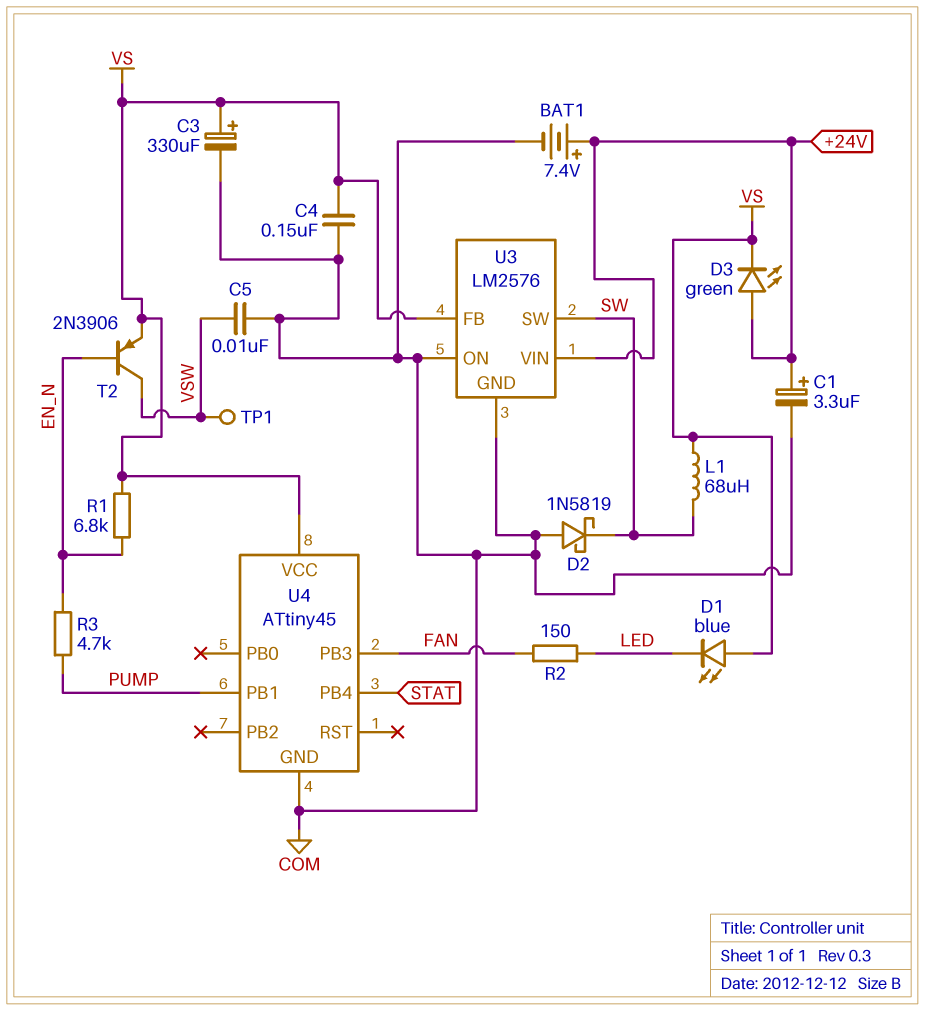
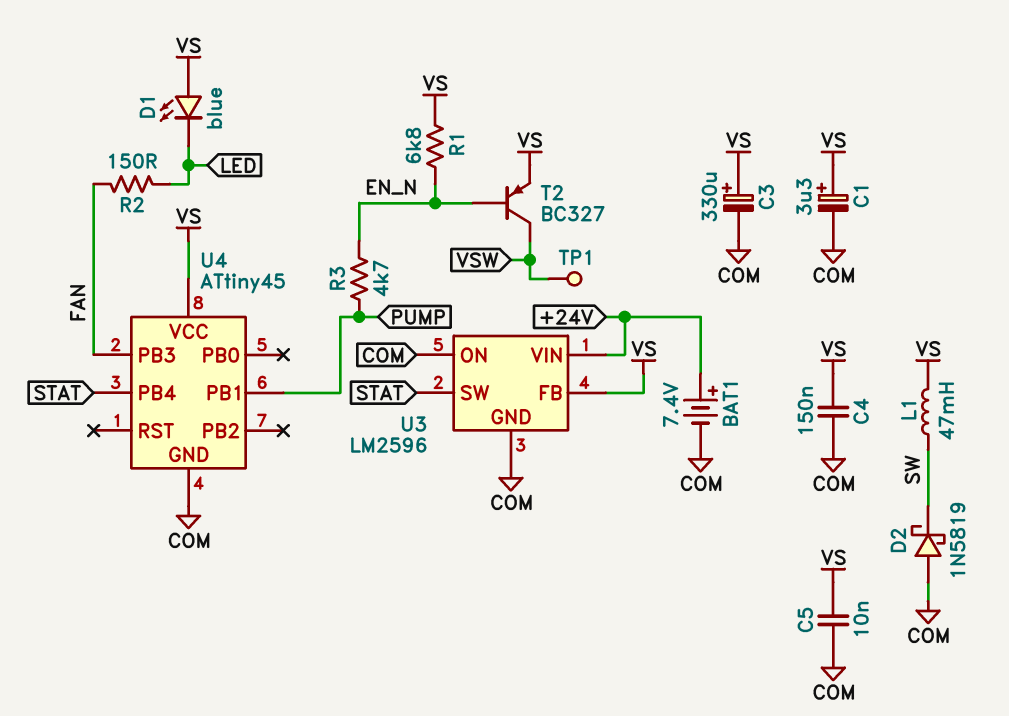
C1: 3.3uF (plus +24V, minus COM) -> 3.3uF (plus VS, minus COM)
C5: 10nF (COM, VSW) -> 10nF (COM, VS)
D3: LED green (A +24V, K VS) -> none
L1: 68uH (SW, VS) -> 47mH (SW, VS)
T2: PNP 2N3906 (B EN_N, C VSW, E VS) -> PNP BC327 (B EN_N, C VSW, E VS)
U3: LM2576 -> LM2596
U3 pin SW: SW -> STAT

